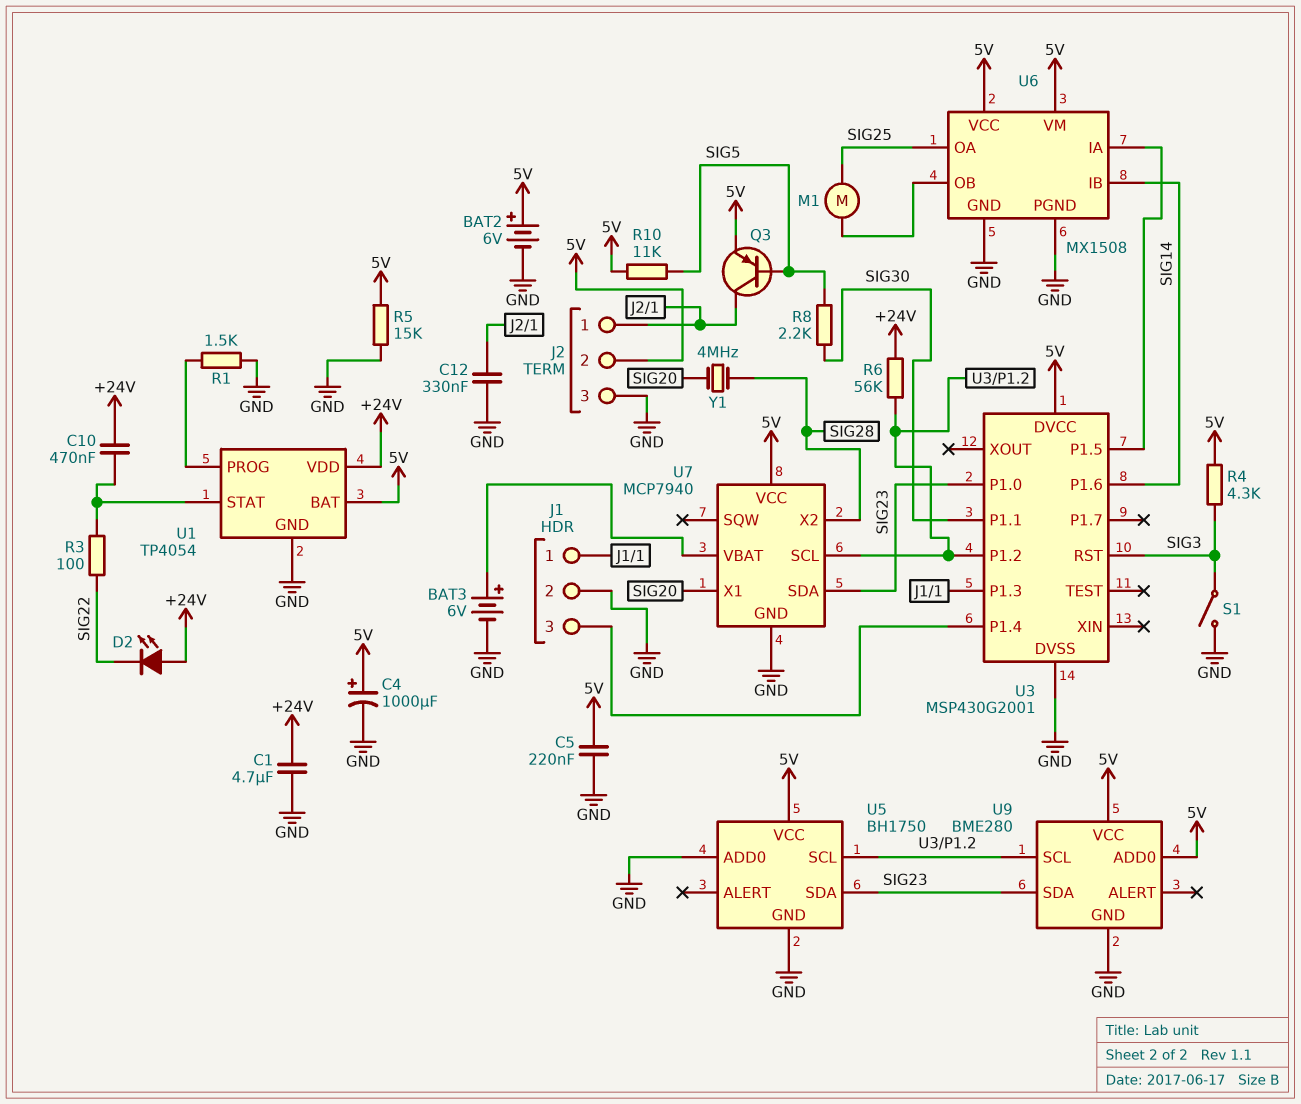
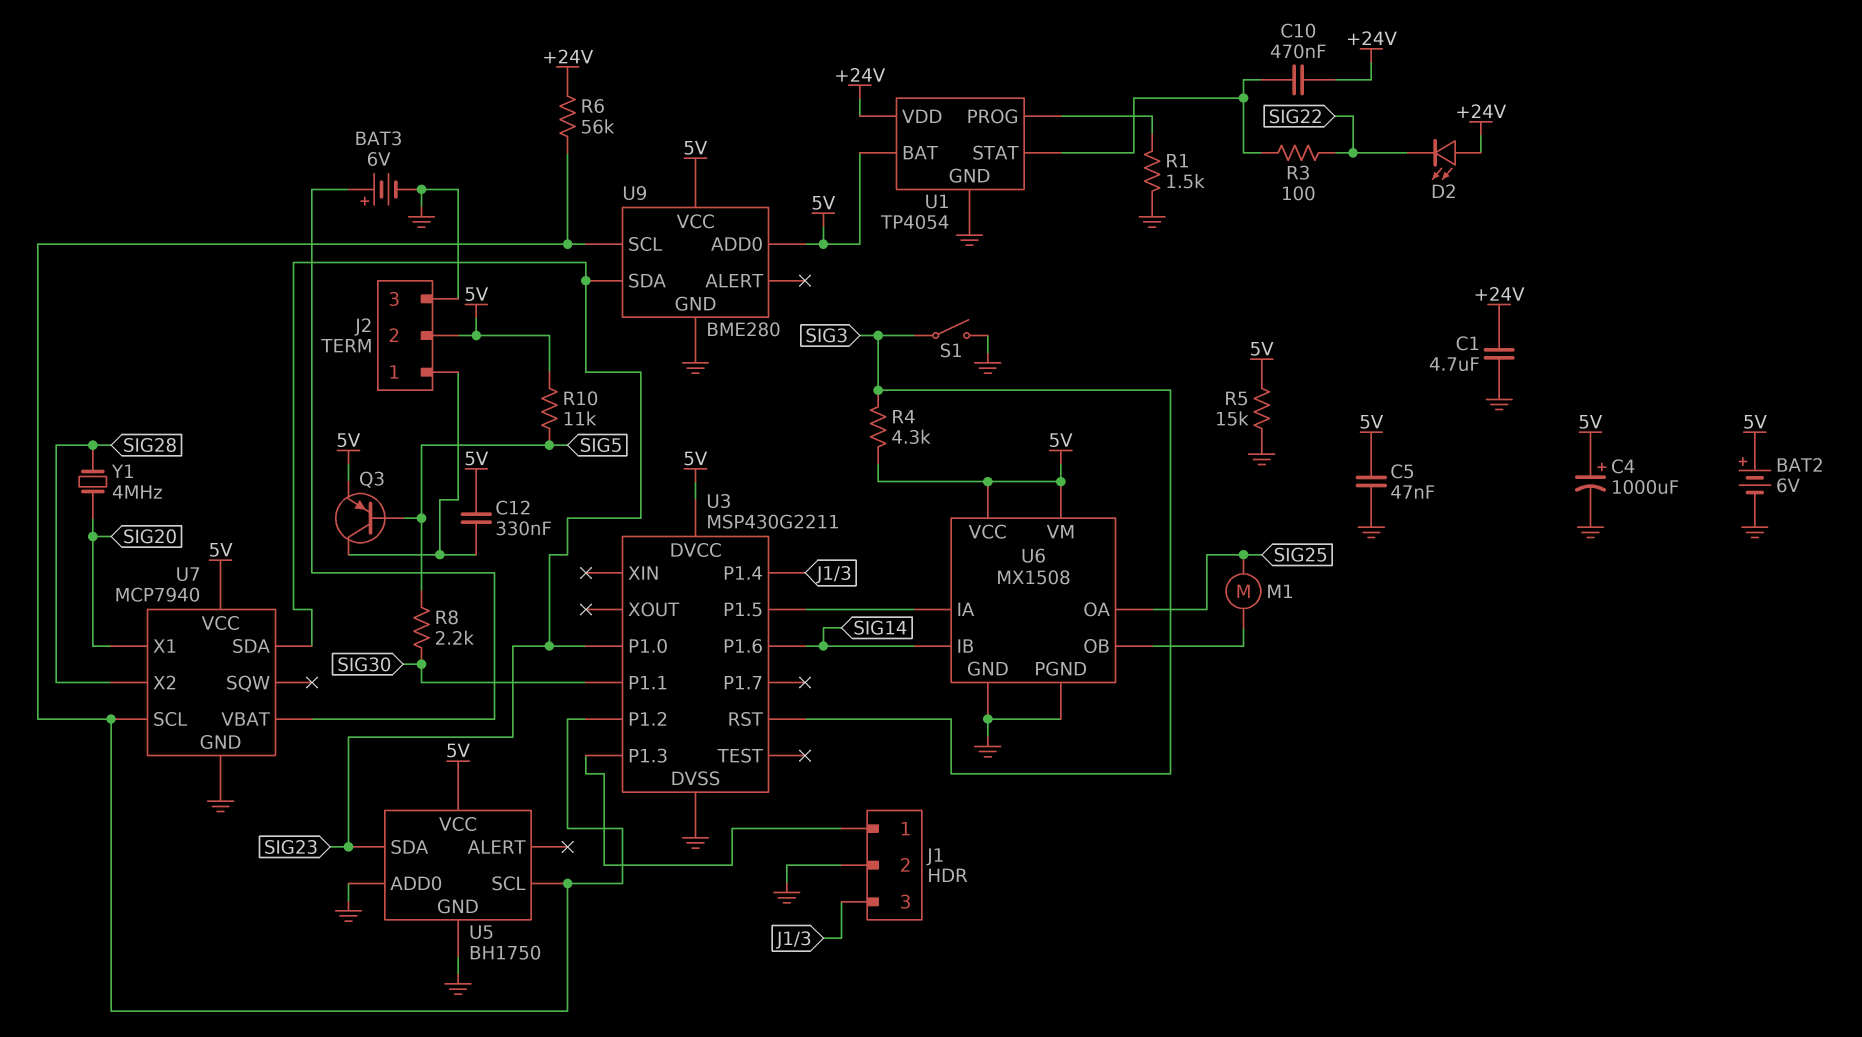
C5: 220nF (5V, GND) -> 47nF (5V, GND)
C12: 330nF (GND, J2/1) -> 330nF (5V, J2/1)
U3: MSP430G2001 -> MSP430G2211

